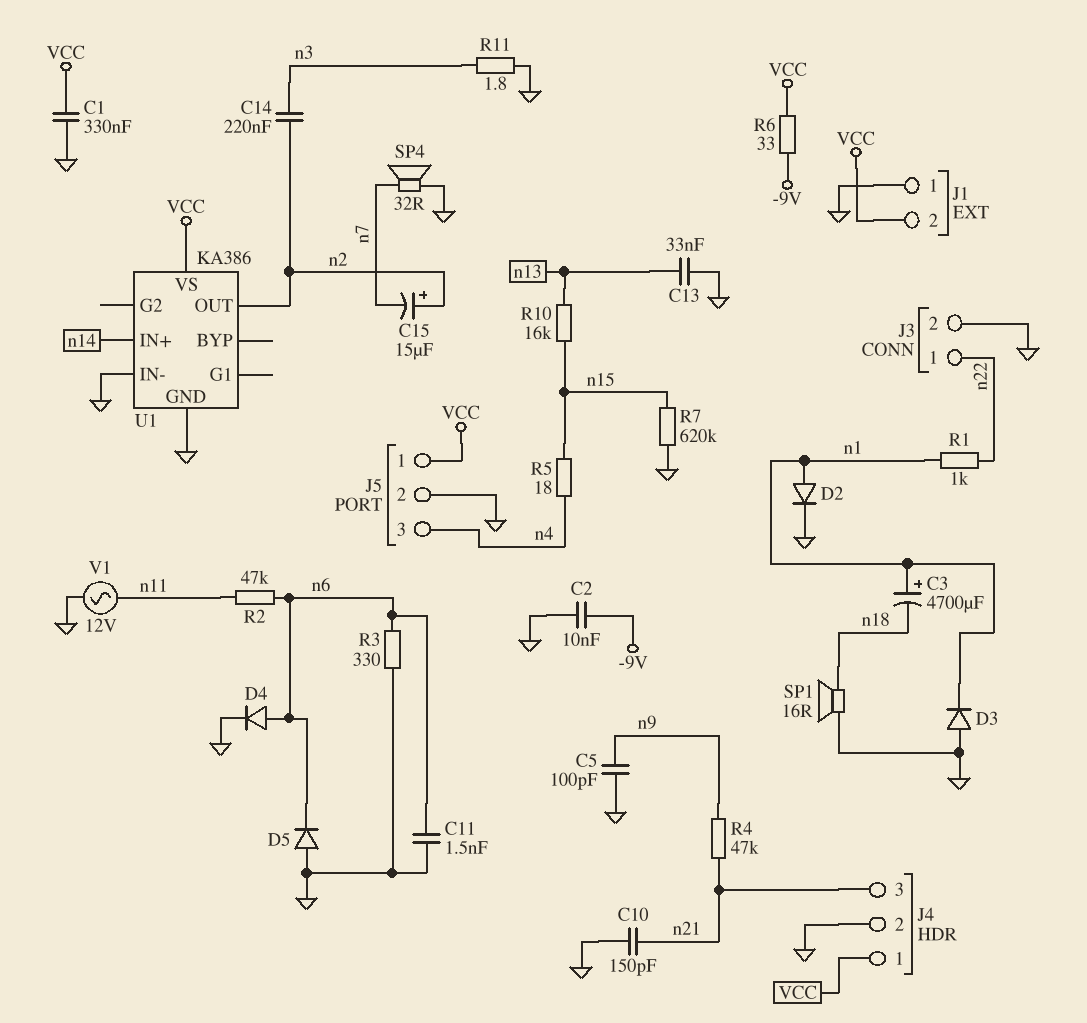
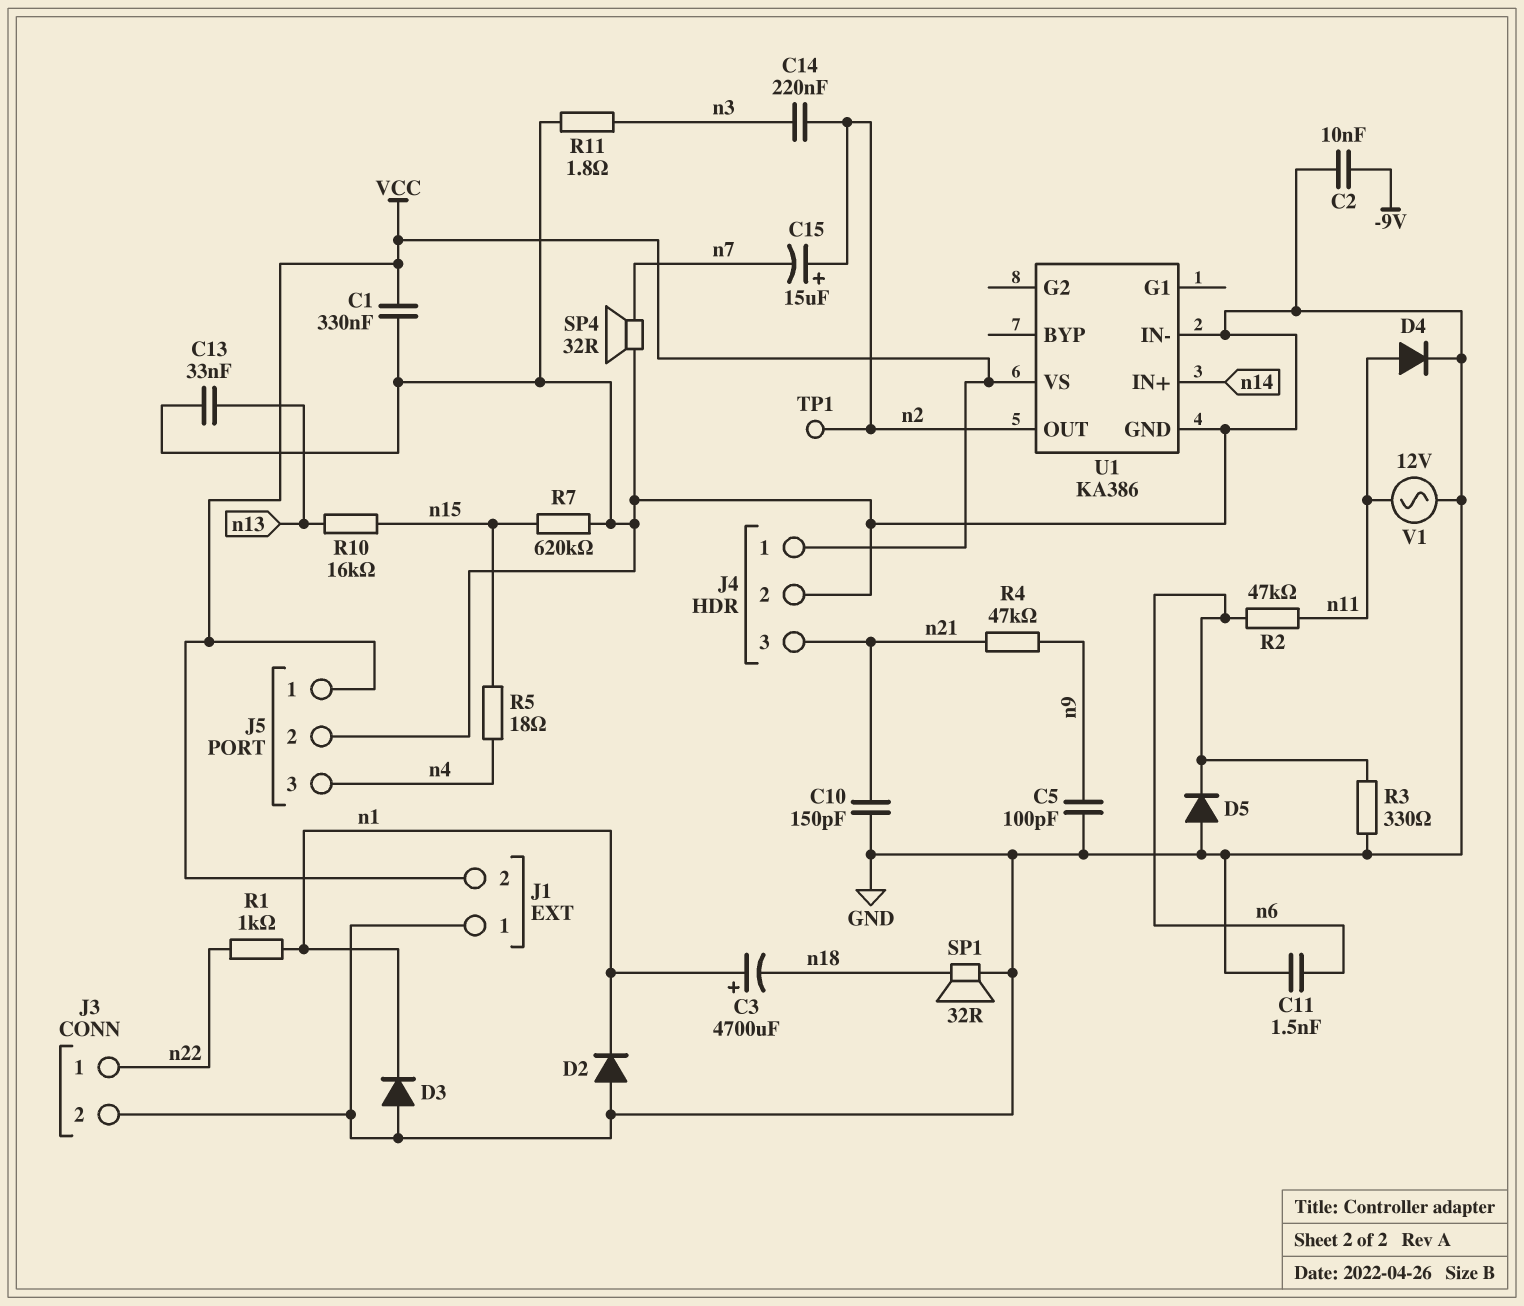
D2: diode (A n1, K GND) -> diode (A GND, K n1)
D4: diode (A n6, K GND) -> diode (A n11, K GND)
R6: 33 (-9V, VCC) -> none
SP1: speaker 16R (GND, n18) -> speaker 32R (GND, n18)
TP1: none -> test point (n2)

